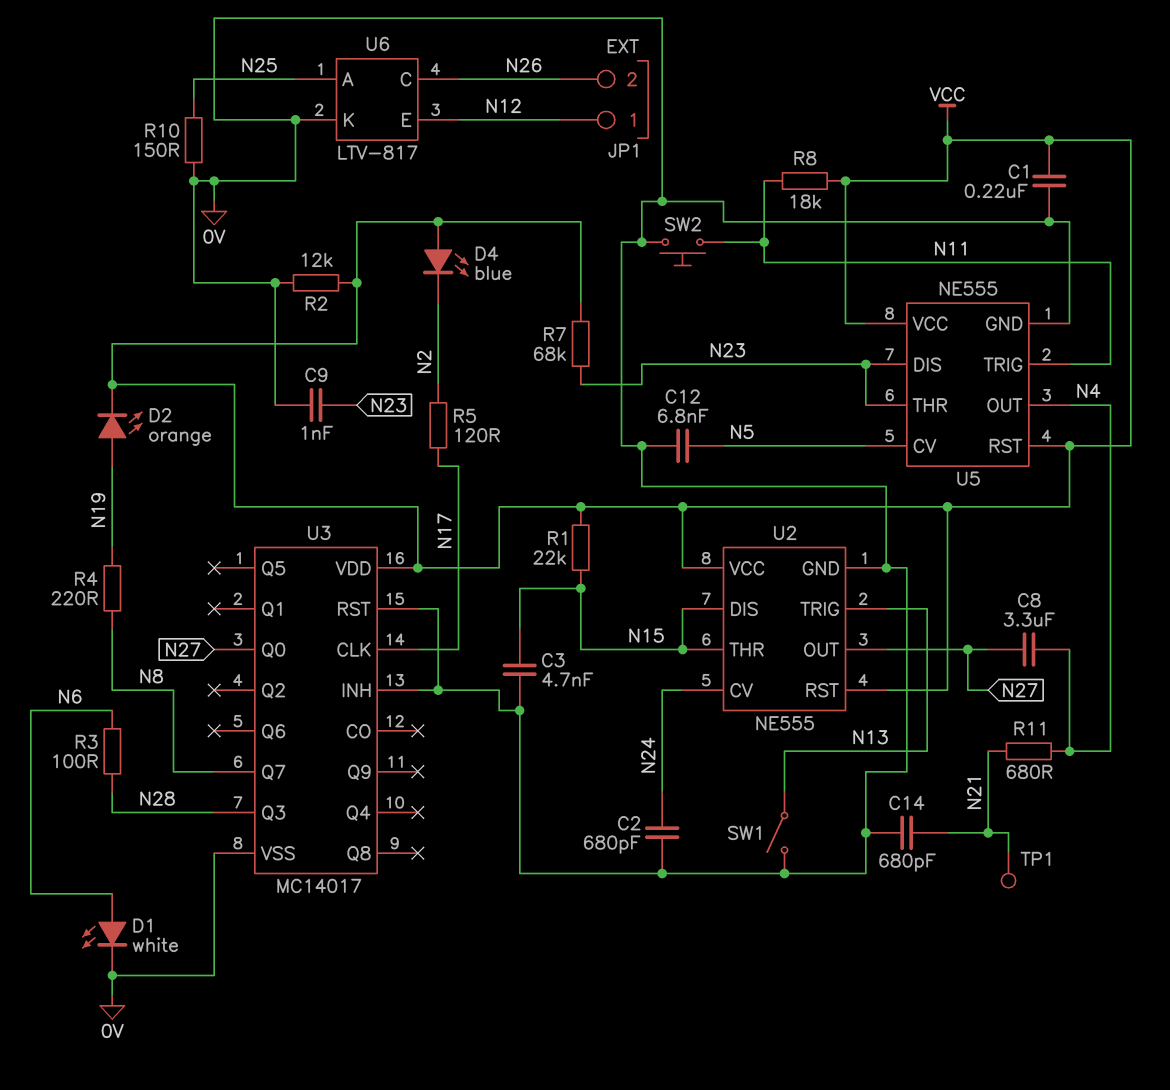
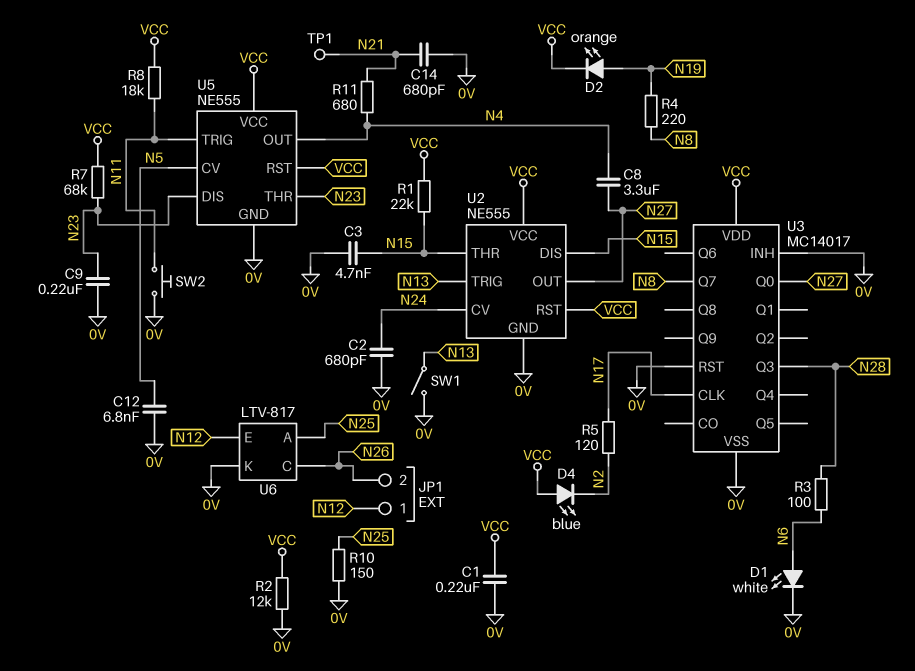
C9: 1nF (0V, N23) -> 220nF (0V, N23)

